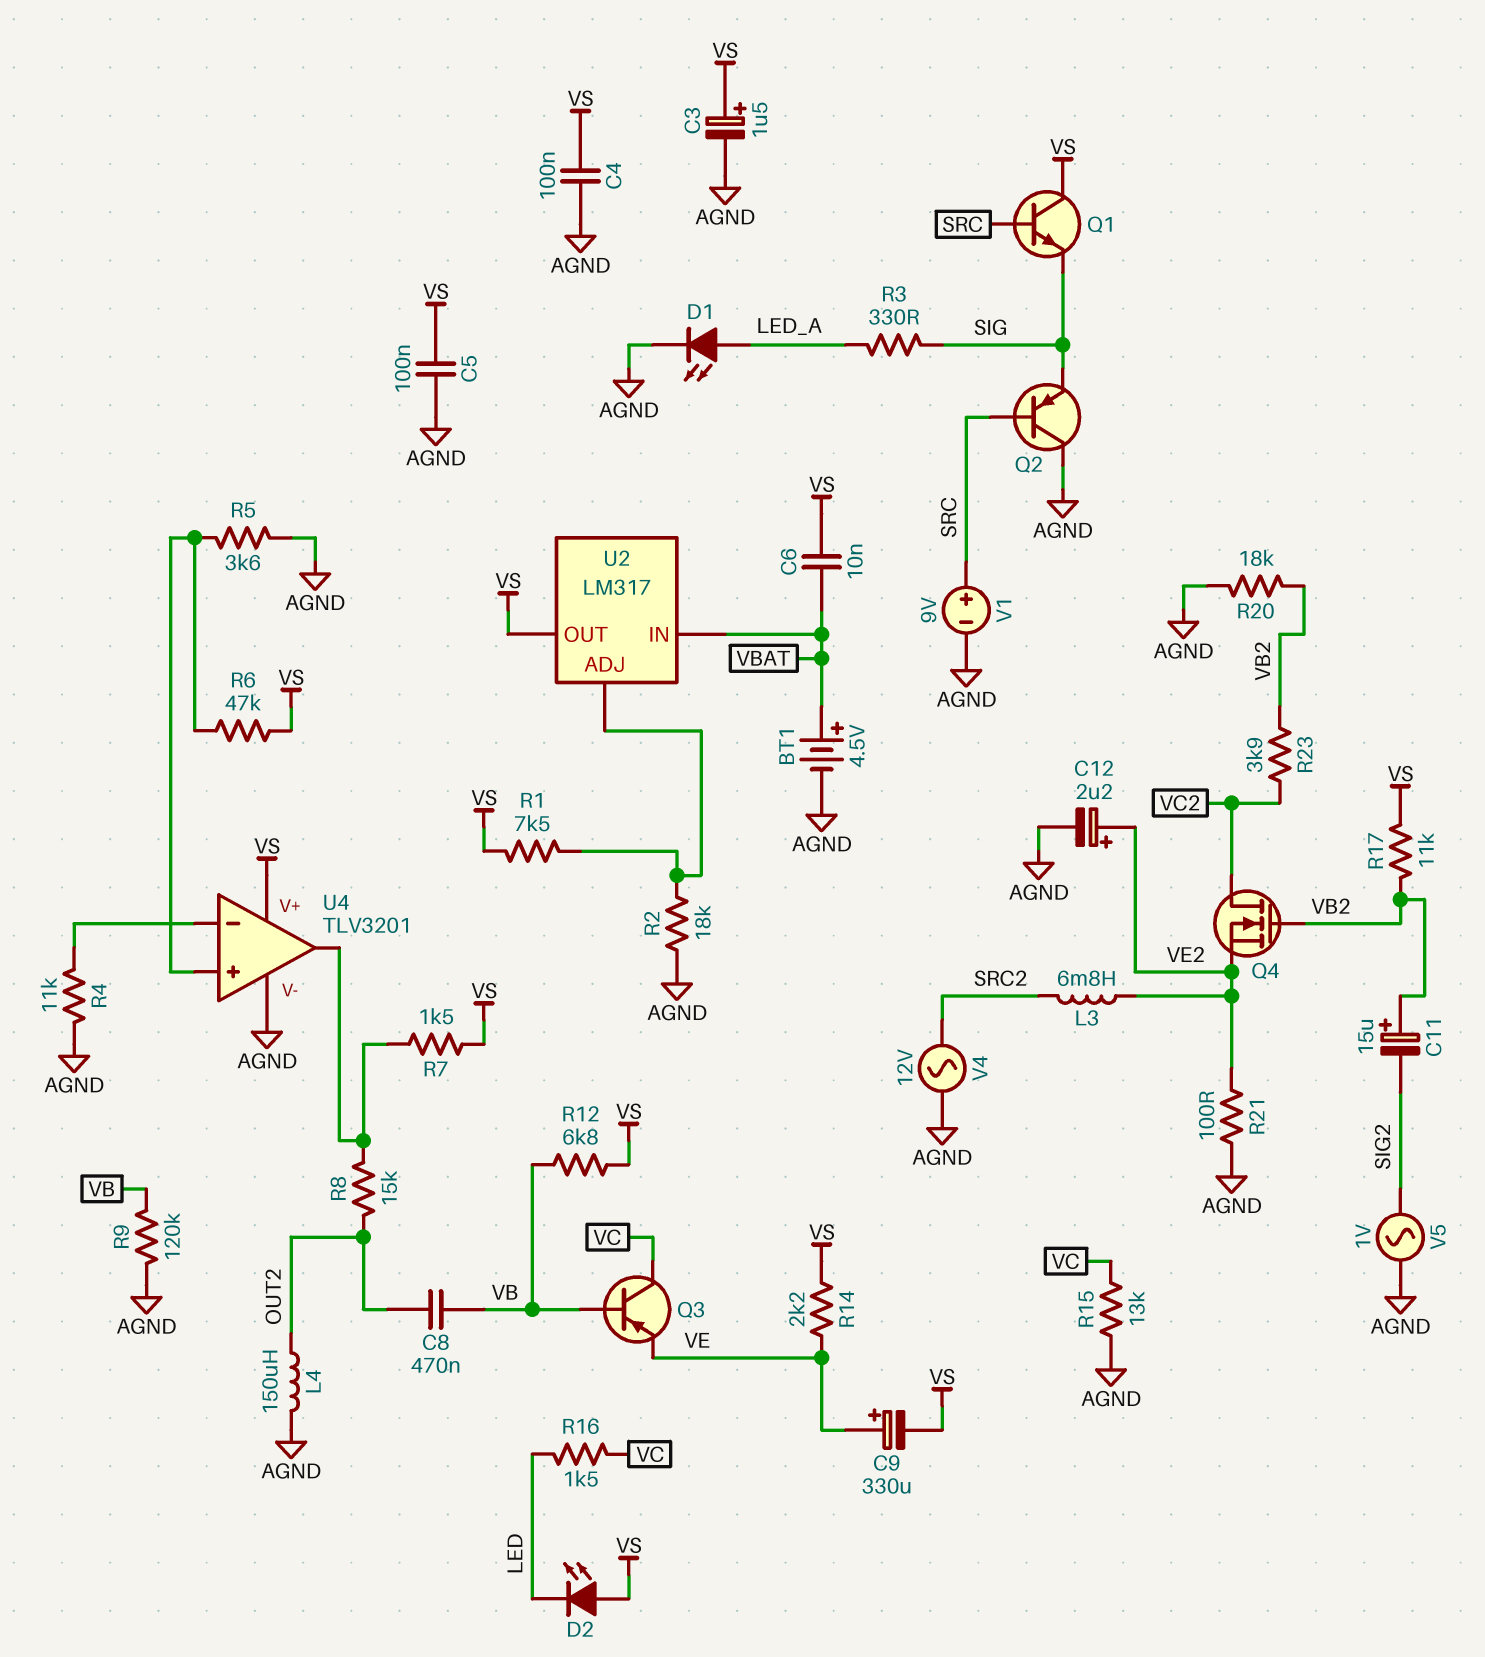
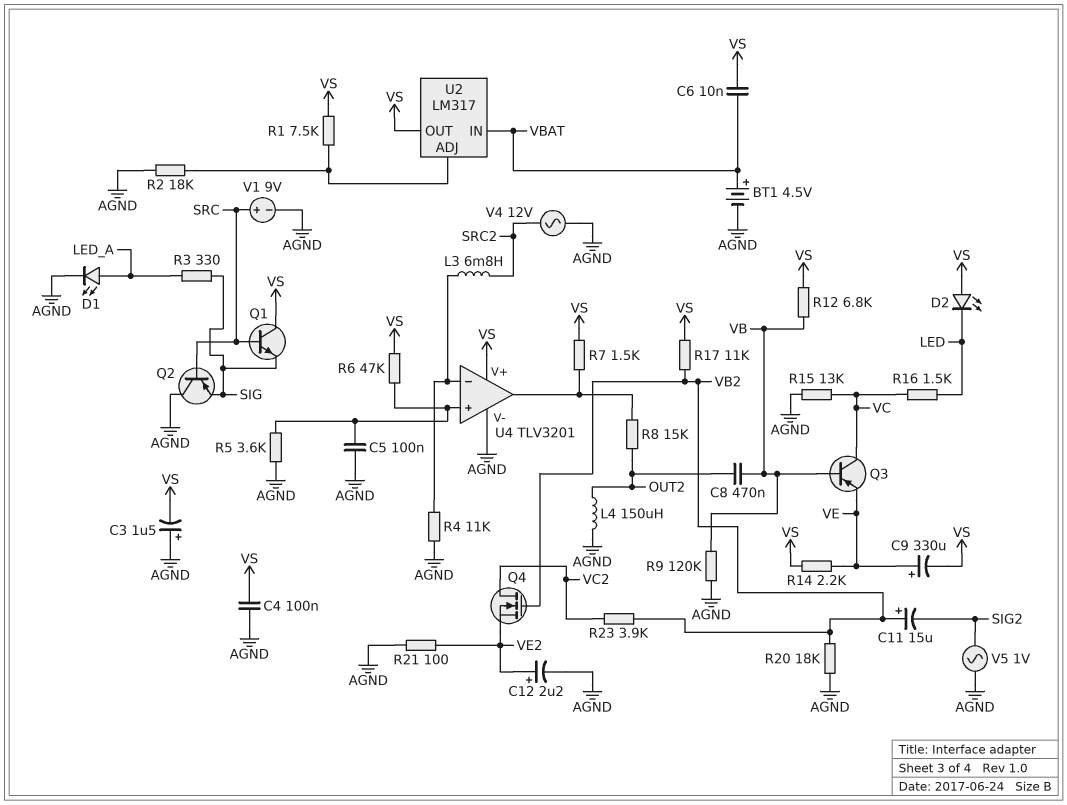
C3: 1.5uF (plus VS, minus AGND) -> 1.5uF (plus AGND, minus VS)
C5: 100nF (AGND, VS) -> 100nF (AGND, U4/in+)
L3: 6.8mH (SRC2, VE2) -> 6.8mH (SRC2, U4/in-)

